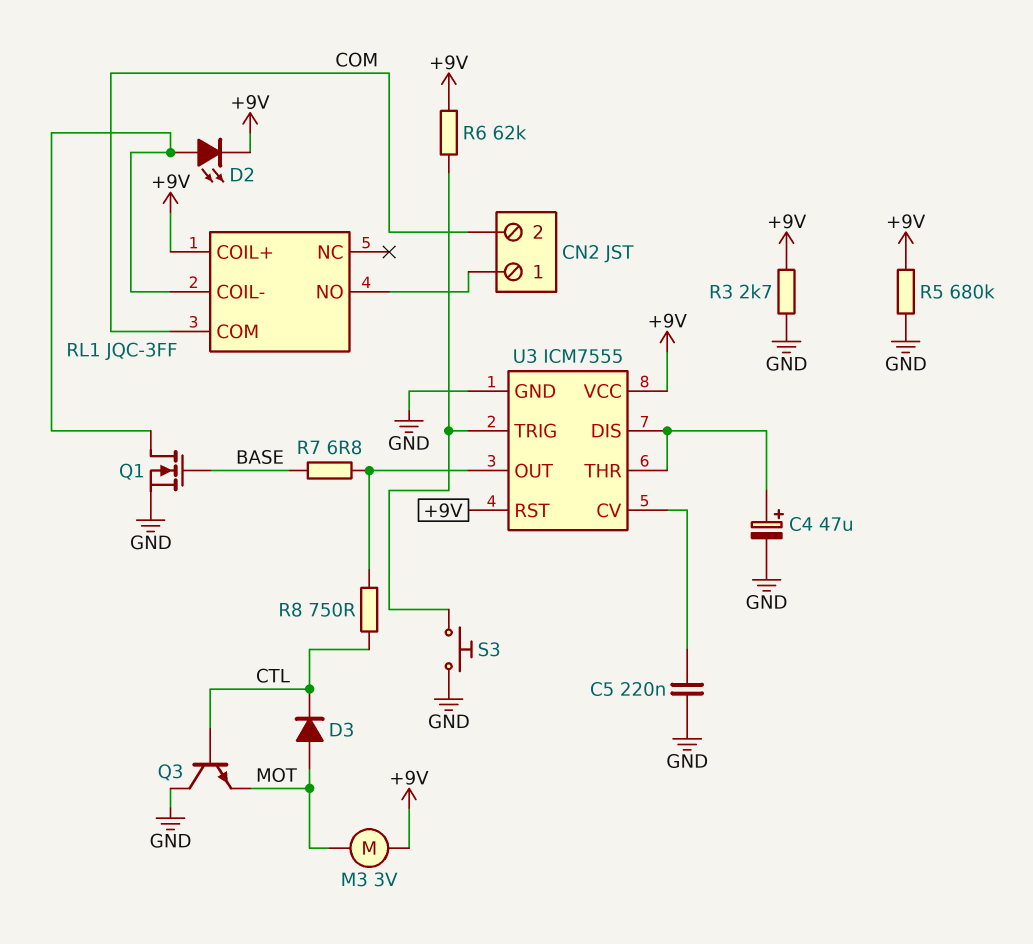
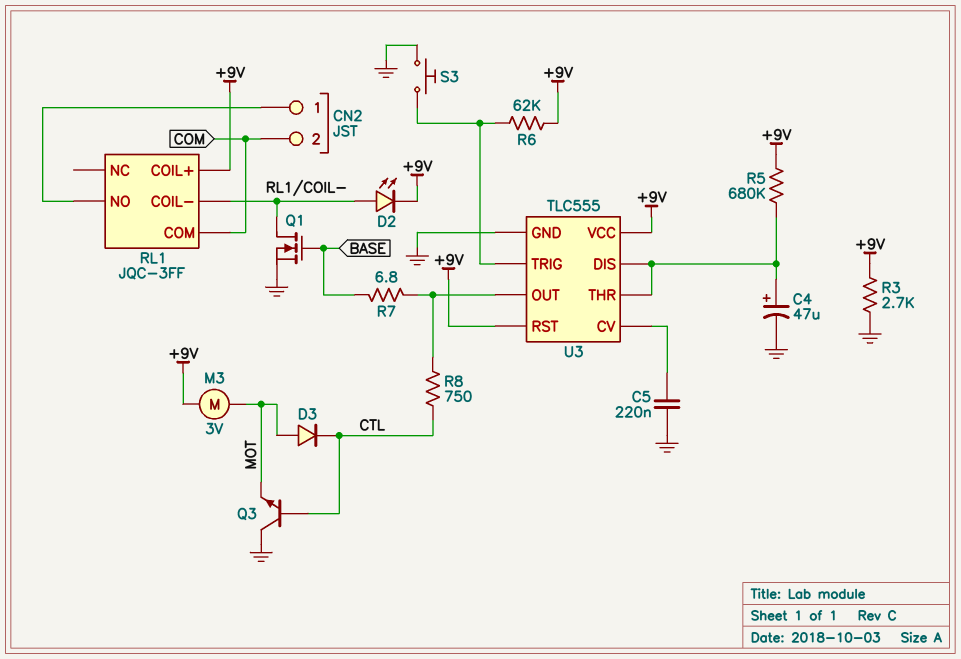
R5: 680k (+9V, GND) -> 680k (+9V, U3/DIS)
U3: ICM7555 -> TLC555

